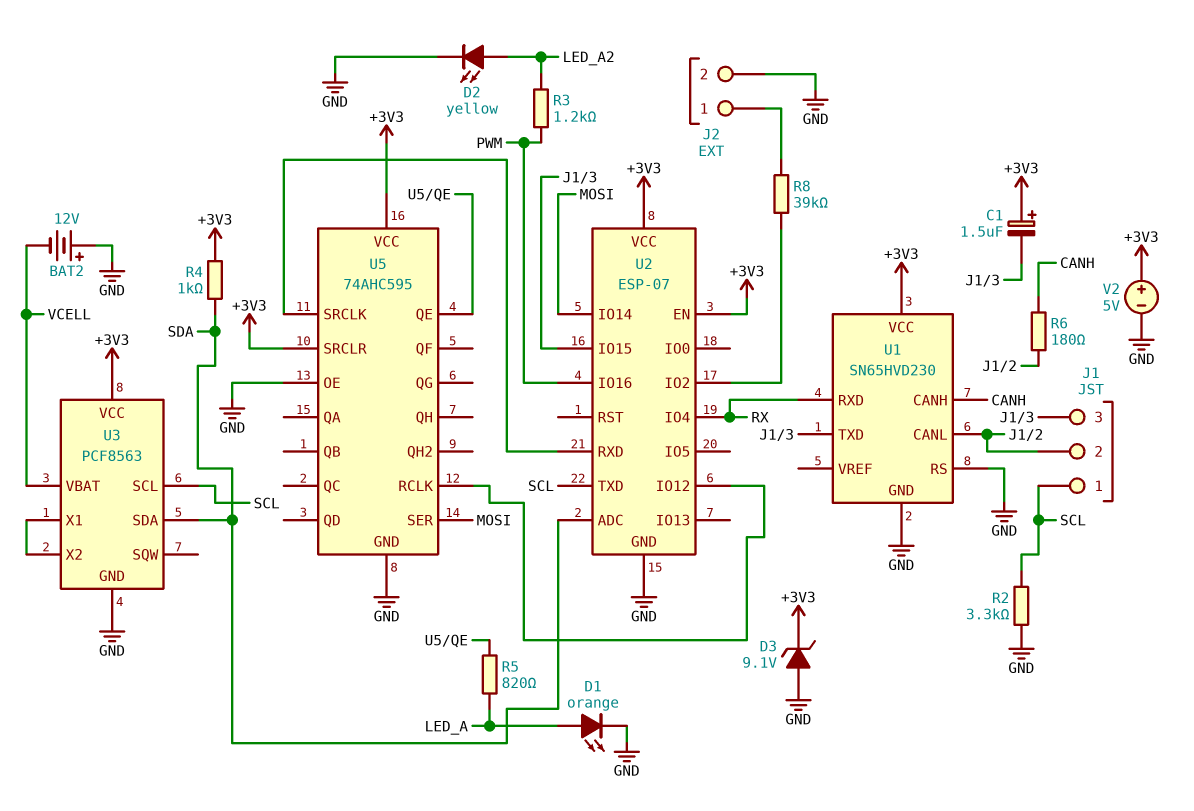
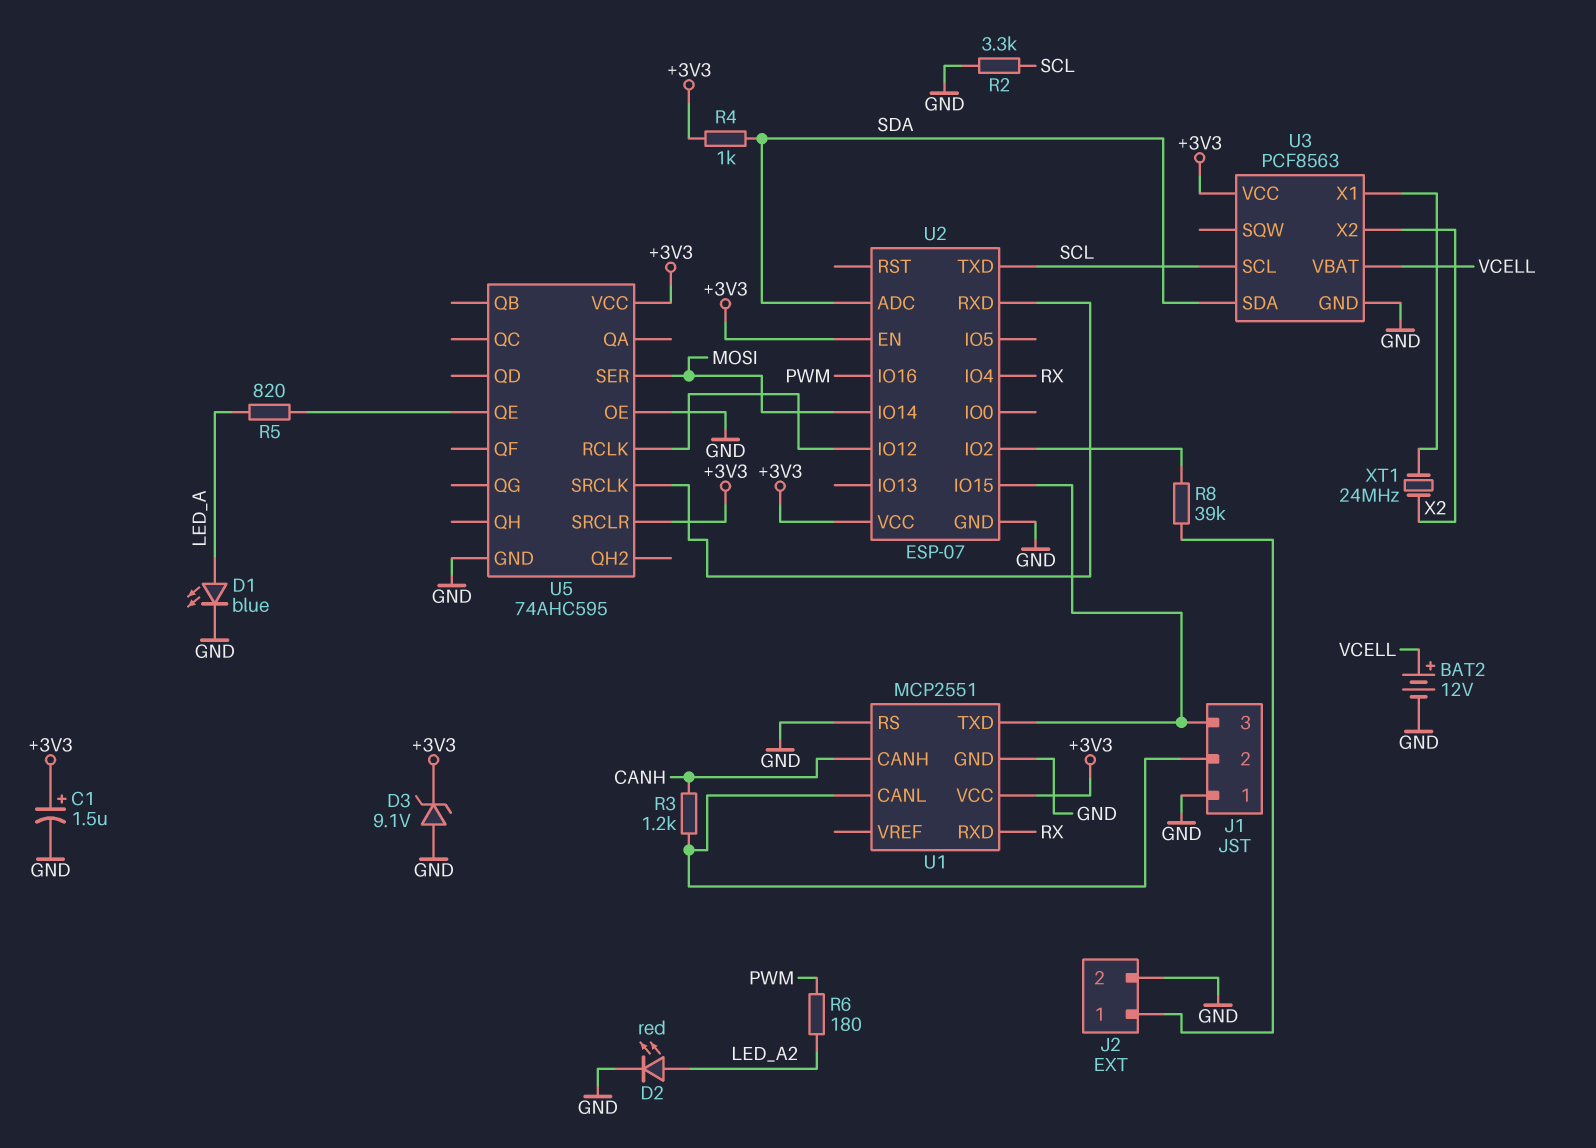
BAT2: 12V (plus GND, minus VCELL) -> 12V (plus VCELL, minus GND)
C1: 1.5uF (plus +3V3, minus J1/3) -> 1.5uF (plus +3V3, minus GND)
D1: LED orange (A LED_A, K GND) -> LED blue (A LED_A, K GND)
D2: LED yellow (A LED_A2, K GND) -> LED red (A LED_A2, K GND)
J1 pin 1: SCL -> GND
R3: 1.2k (LED_A2, PWM) -> 1.2k (CANH, J1/2)
R6: 180 (CANH, J1/2) -> 180 (LED_A2, PWM)
U1: SN65HVD230 -> MCP2551
U3 pin X2: U3/X1 -> X2
V2: 5V (plus +3V3, minus GND) -> none
XT1: none -> 24MHz (U3/X1, X2)

